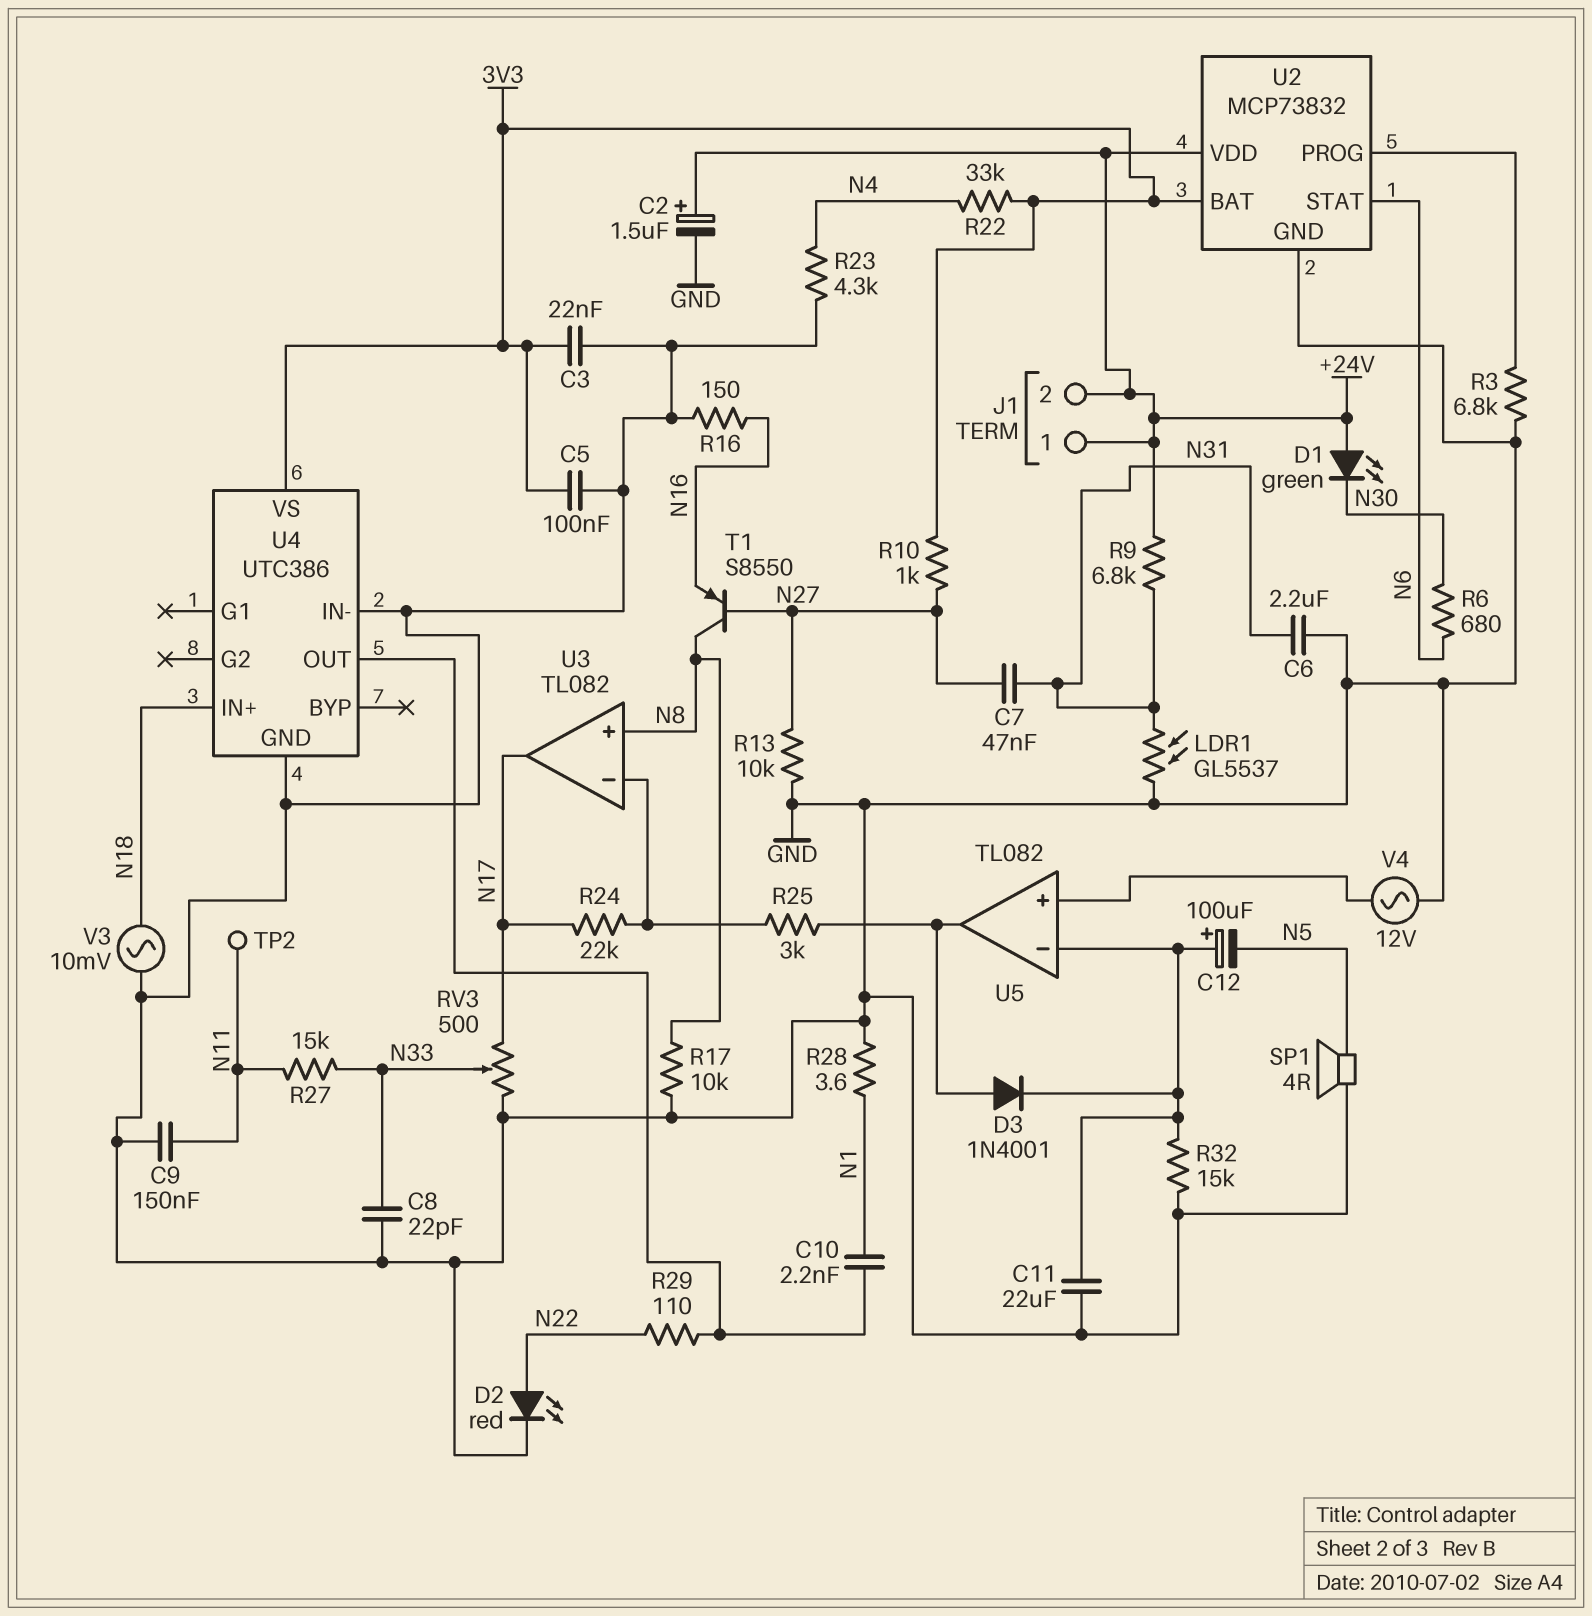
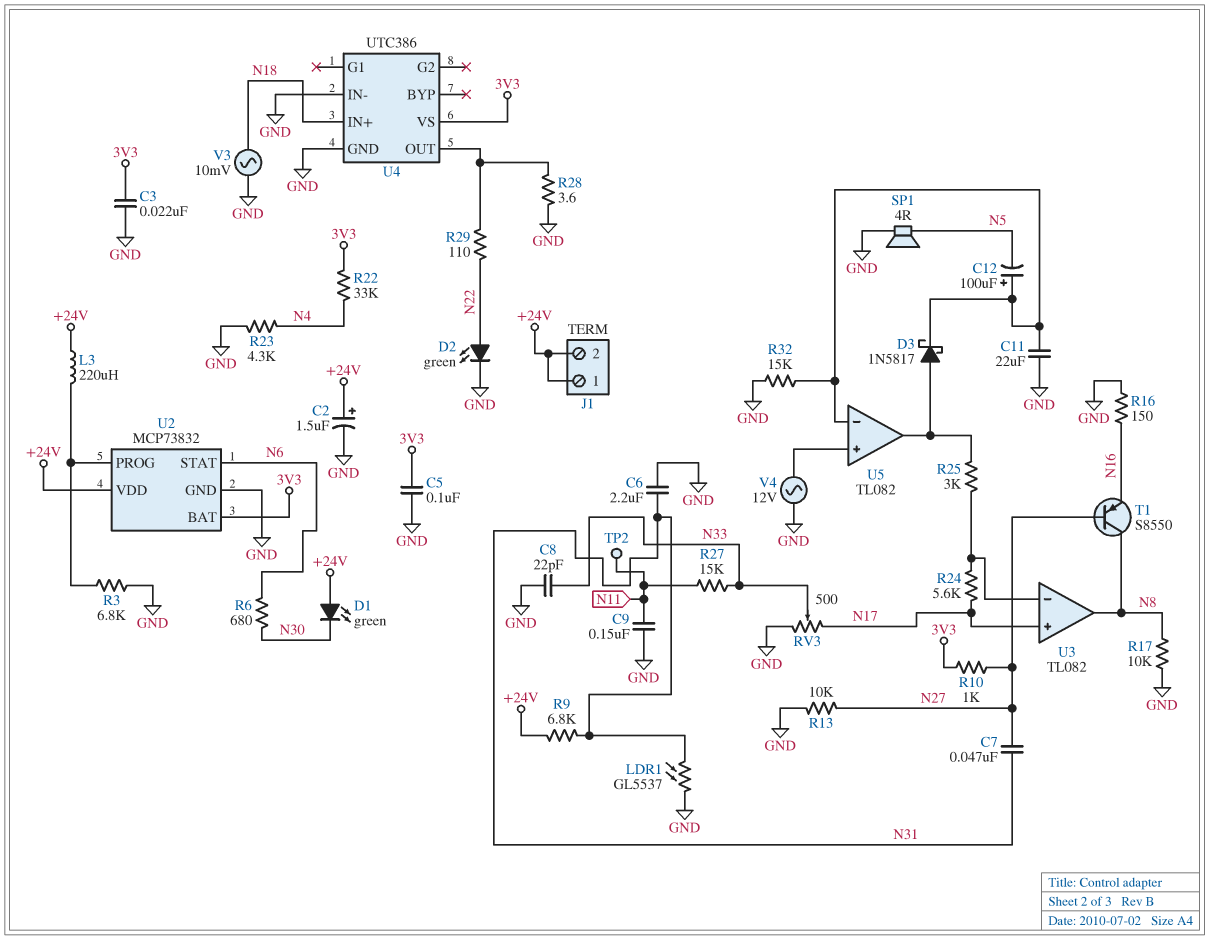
C10: 2.2nF (N1, U4/OUT) -> none
D2: LED red (A N22, K GND) -> LED green (A N22, K GND)
D3: diode 1N4001 (A U5/out, K U5/in-) -> schottky 1N5817 (A U5/out, K U5/in-)
L3: none -> 220uH (+24V, U2/PROG)
R24: 22k (N17, U3/in-) -> 5.6k (N17, U3/in-)
R28: 3.6 (GND, N1) -> 3.6 (GND, U4/OUT)
U3 pin in+: N8 -> N17
U3 pin out: N17 -> N8

